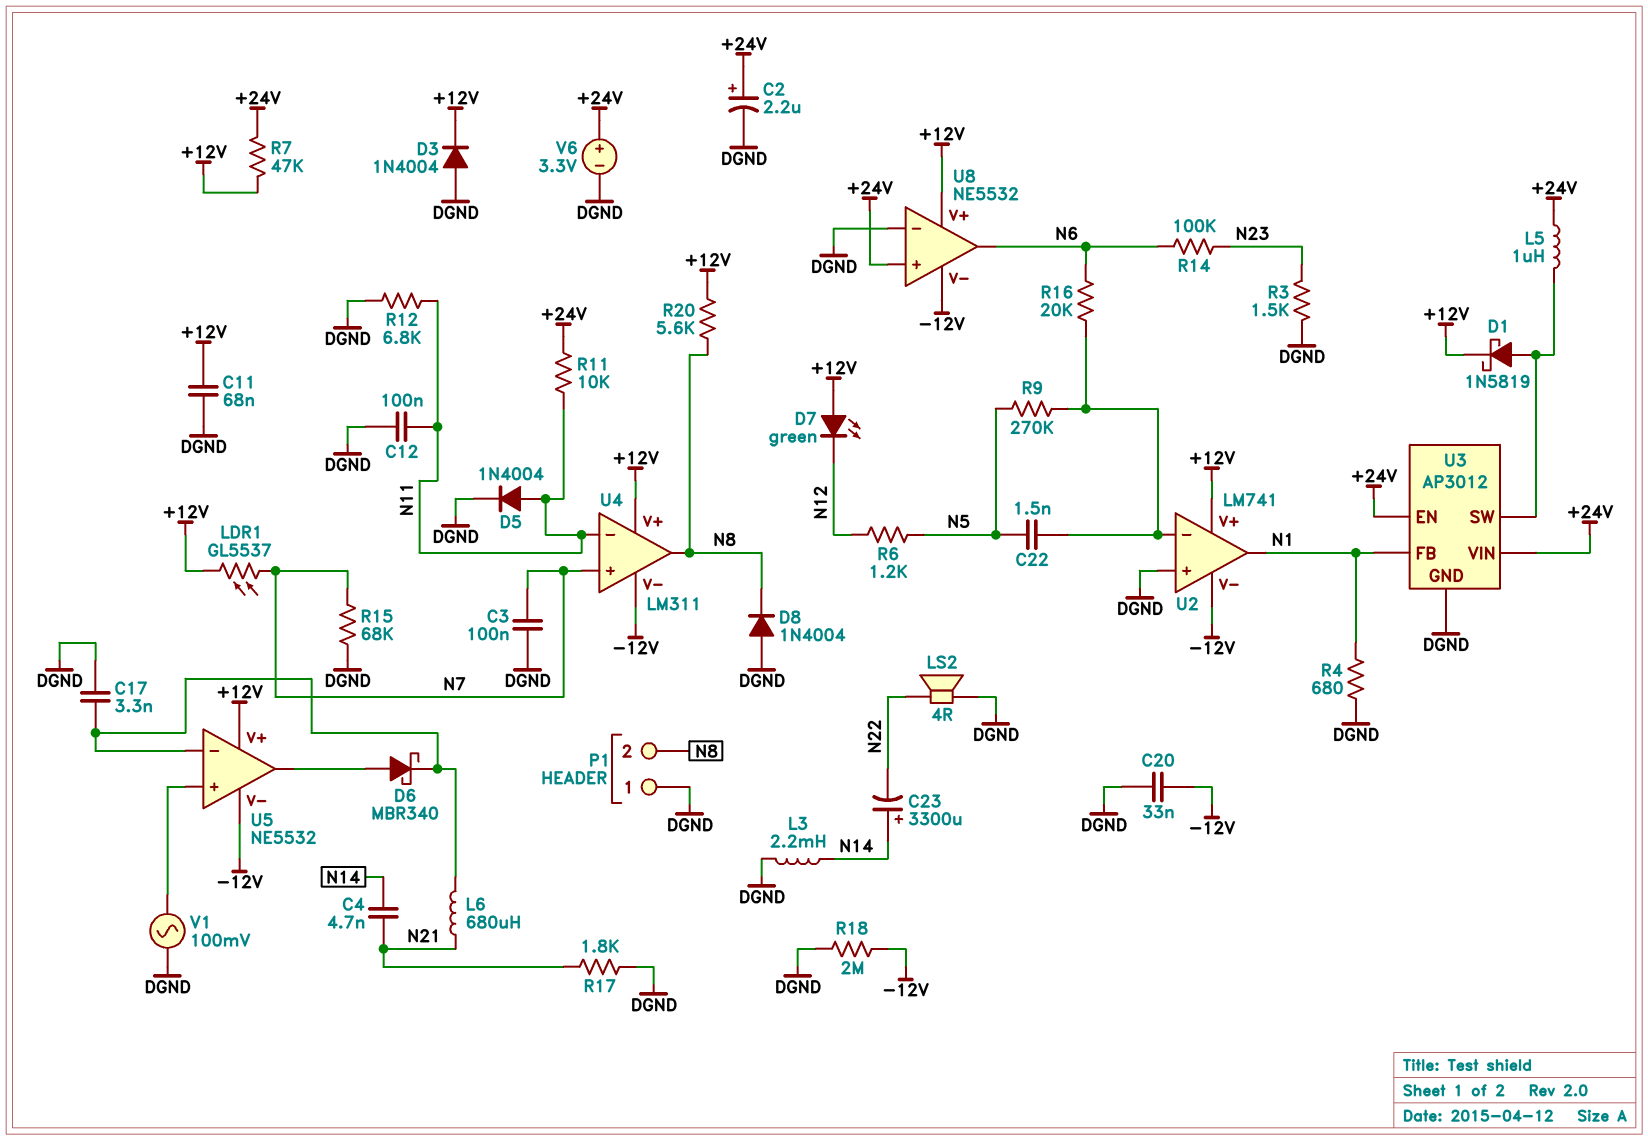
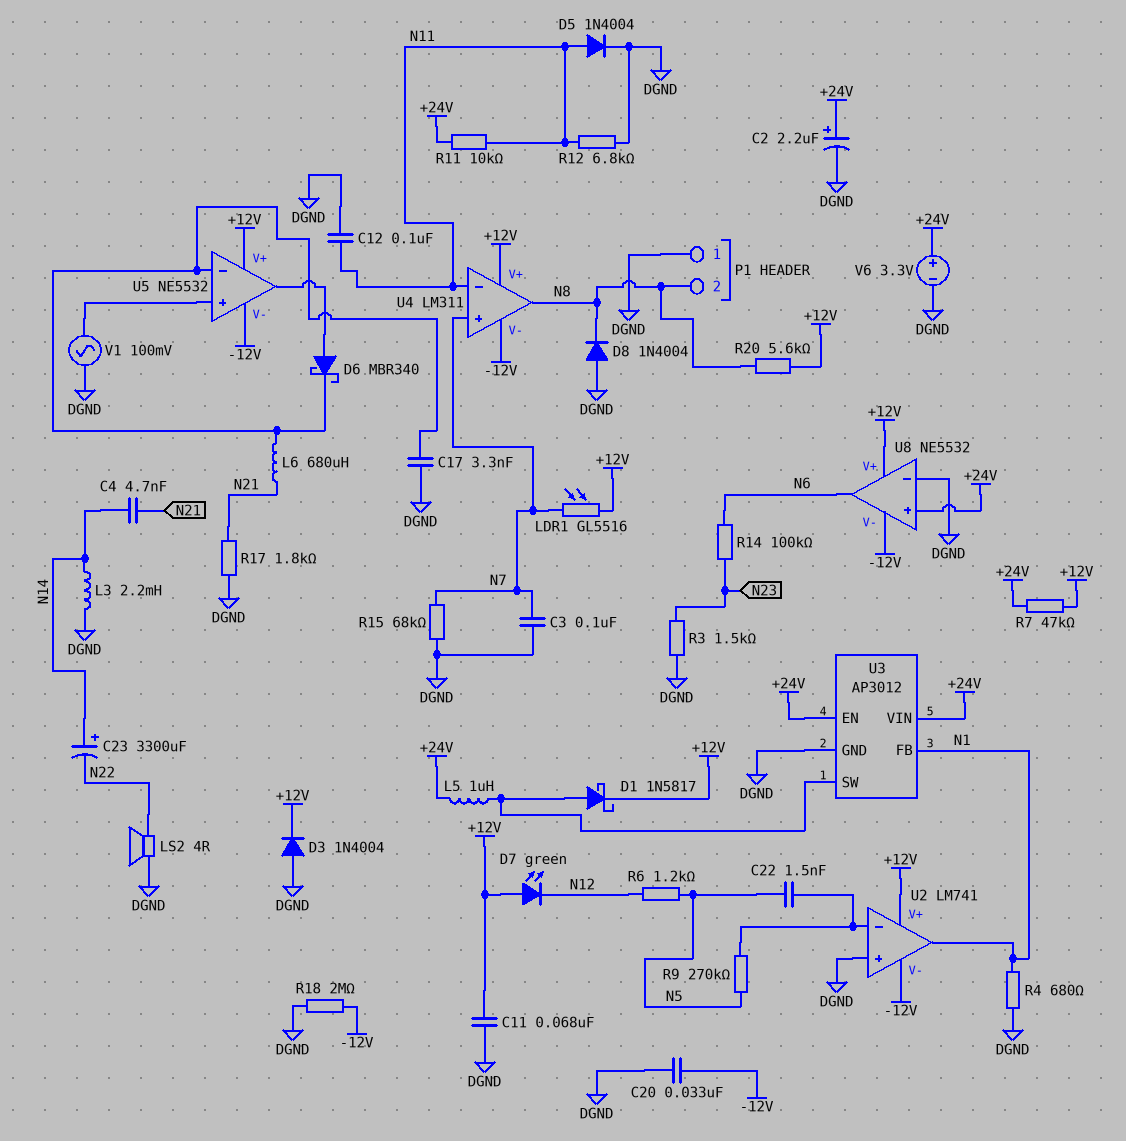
D1: schottky 1N5819 (A U3/SW, K +12V) -> schottky 1N5817 (A U3/SW, K +12V)
LDR1: GL5537 (+12V, N7) -> GL5516 (+12V, N7)
R16: 20k (N6, U2/in-) -> none

